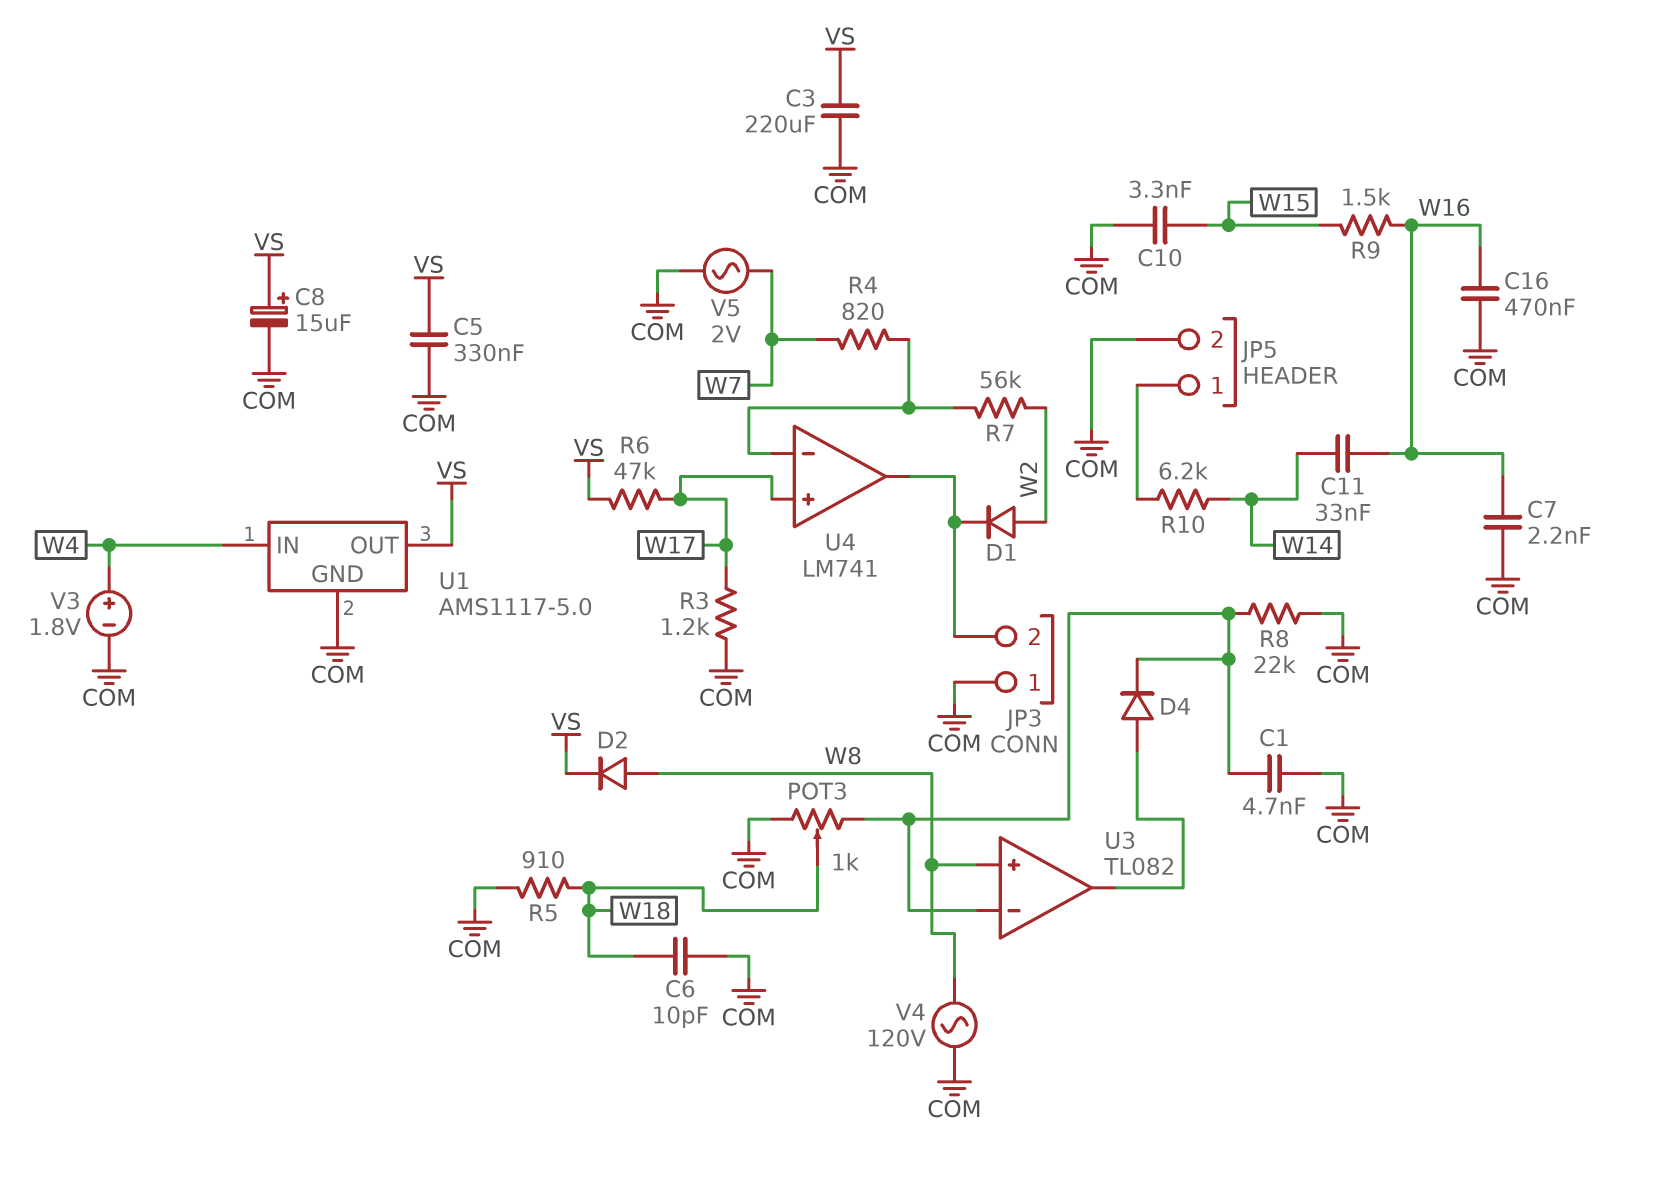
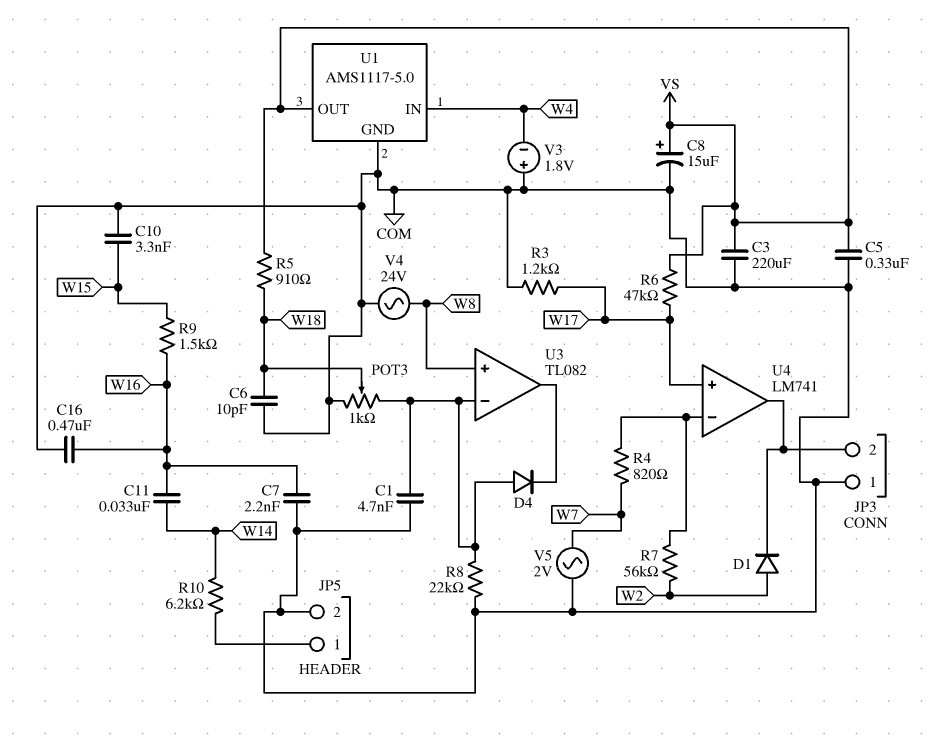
D2: diode (A W8, K VS) -> none
D4: diode (A U3/out, K U3/in-) -> diode (A U3/in-, K U3/out)
R5: 910 (COM, W18) -> 910 (VS, W18)
V3: 1.8V (plus W4, minus COM) -> 1.8V (plus COM, minus W4)
V4: AC 120V (COM, W8) -> AC 24V (COM, W8)

